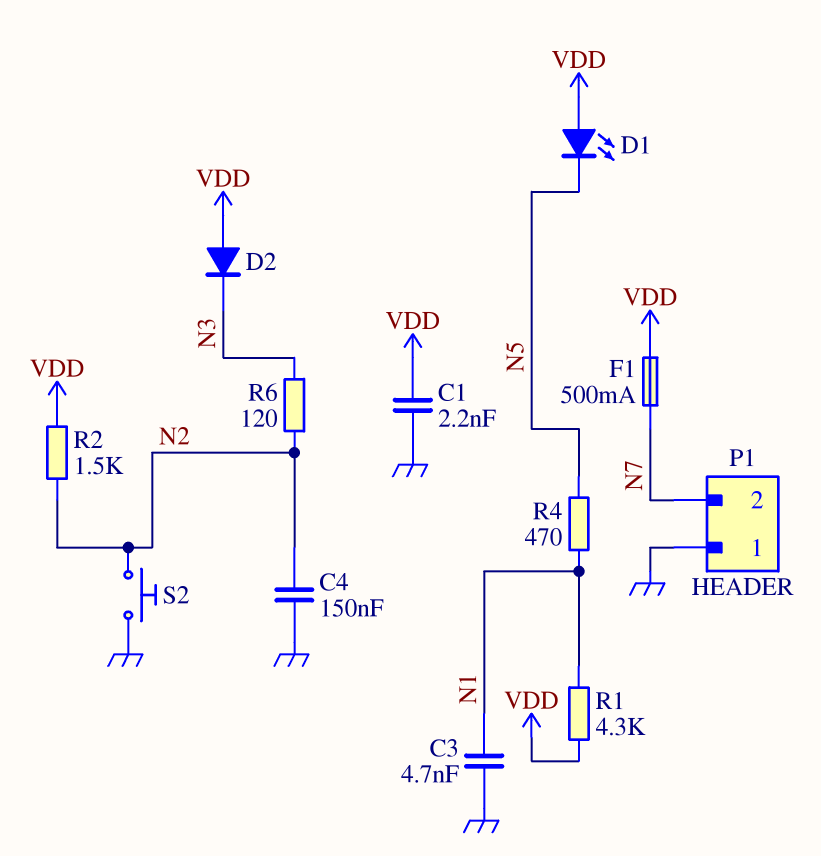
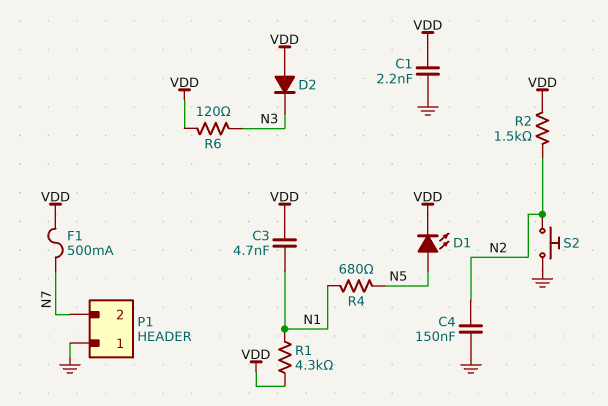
C3: 4.7nF (GND, N1) -> 4.7nF (N1, VDD)
D1: LED (A VDD, K N5) -> LED (A N5, K VDD)
R4: 470 (N1, N5) -> 680 (N1, N5)
R6: 120 (N2, N3) -> 120 (N3, VDD)

